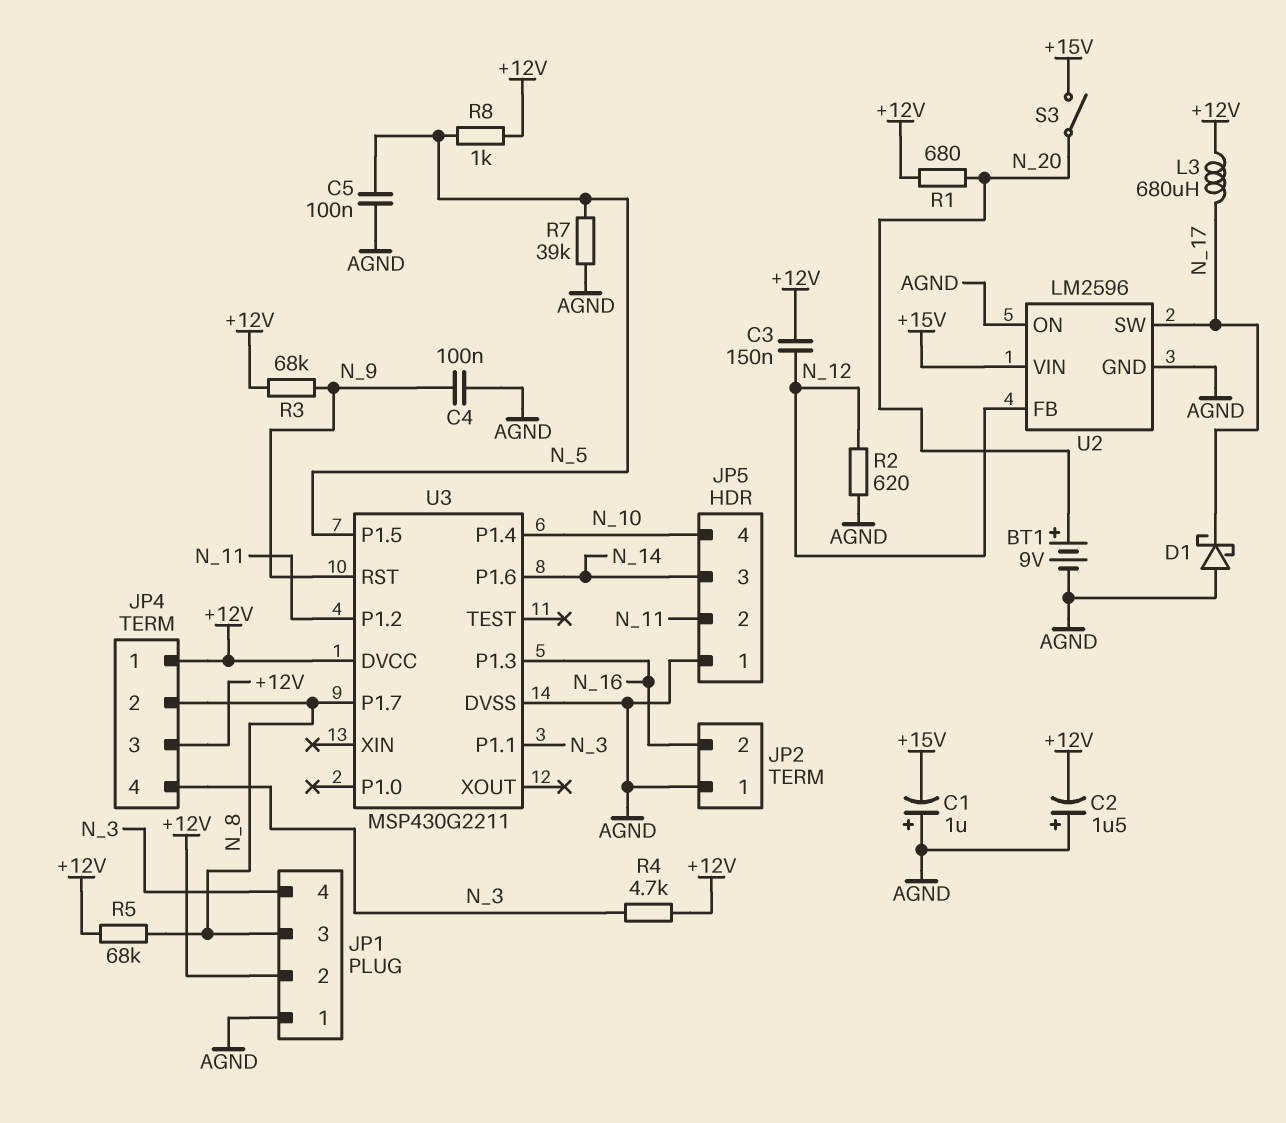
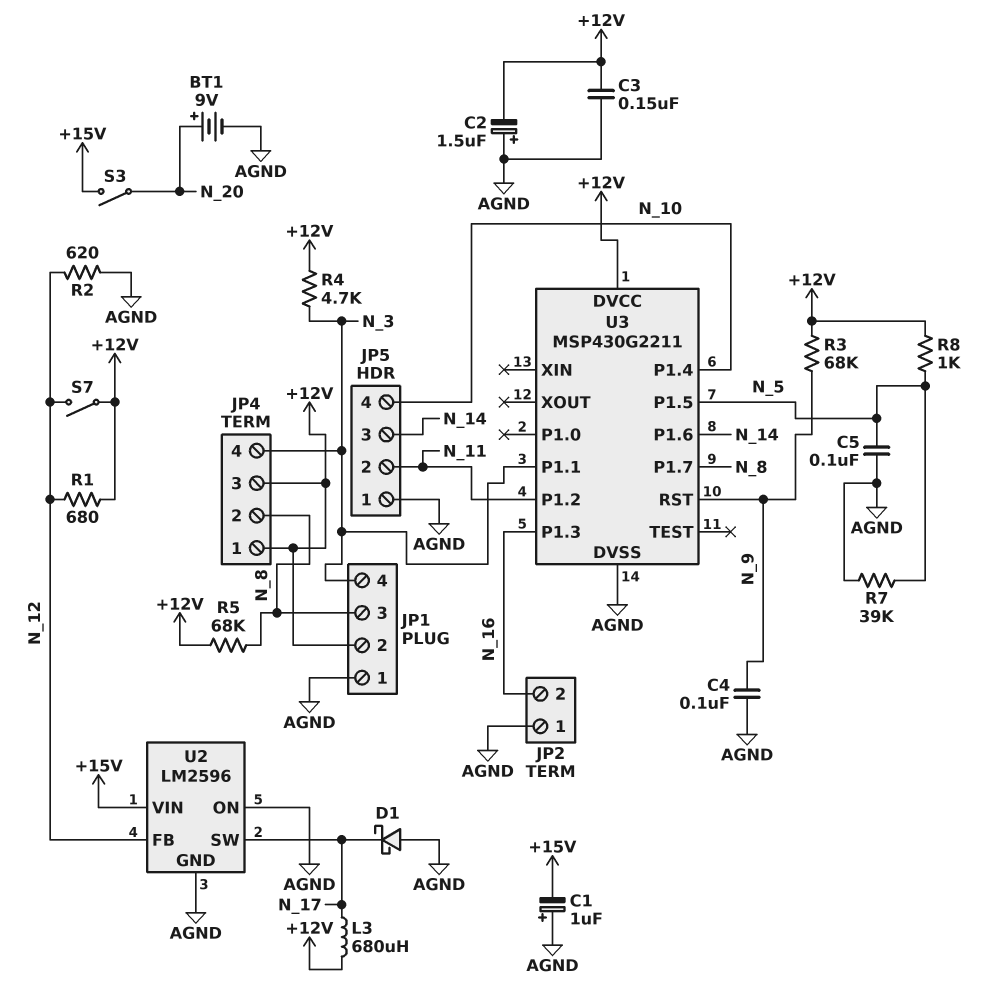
C3: 150nF (+12V, N_12) -> 150nF (+12V, AGND)
R1: 680 (+12V, N_20) -> 680 (+12V, N_12)
S7: none -> switch (+12V, N_12)

